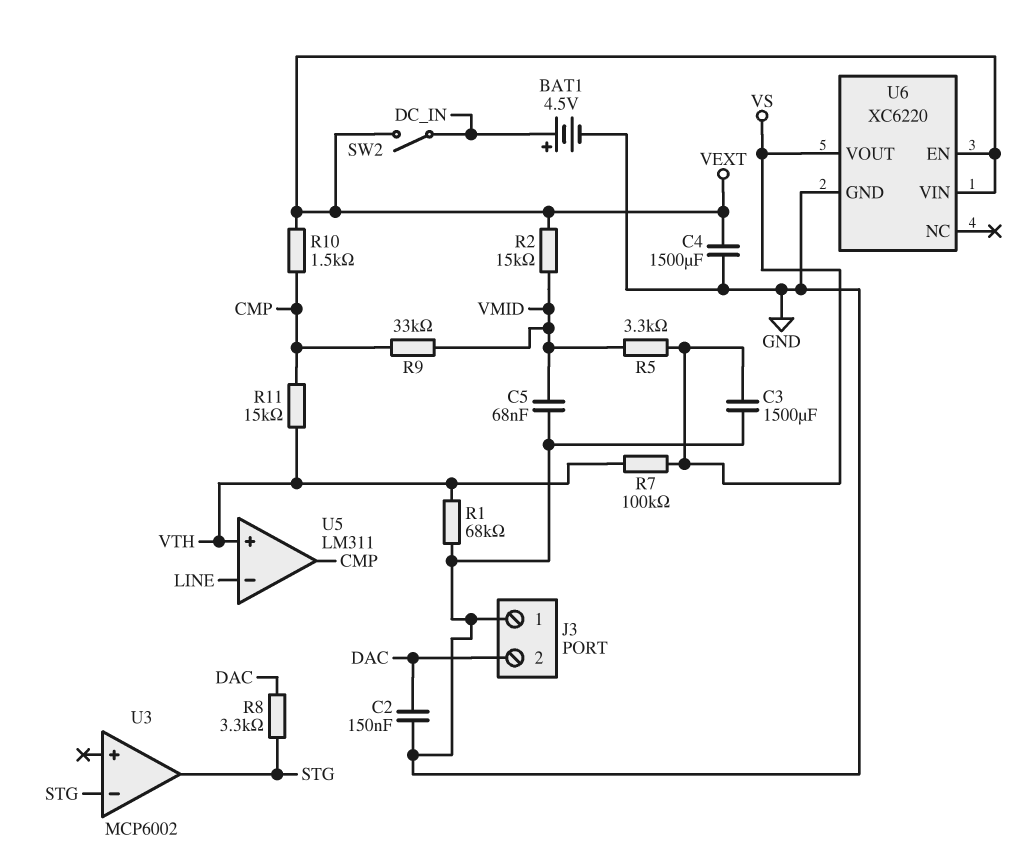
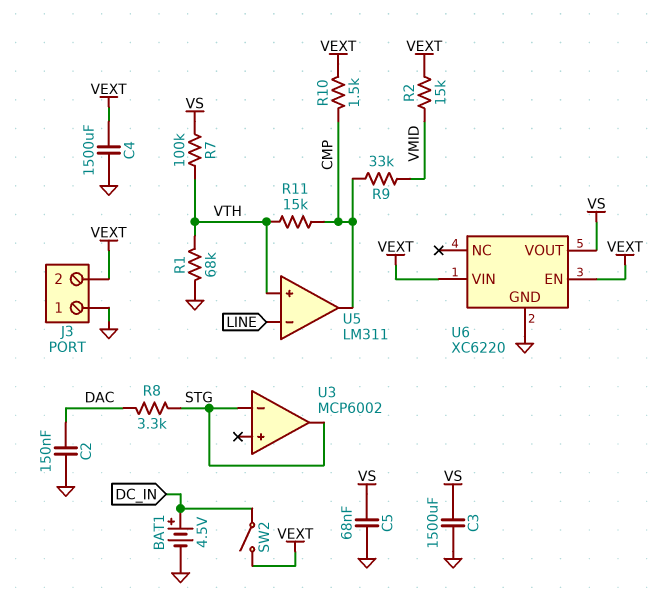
C5: 68nF (GND, VMID) -> 68nF (GND, VS)
J3 pin 2: DAC -> VEXT
R5: 3.3k (VMID, VS) -> none

